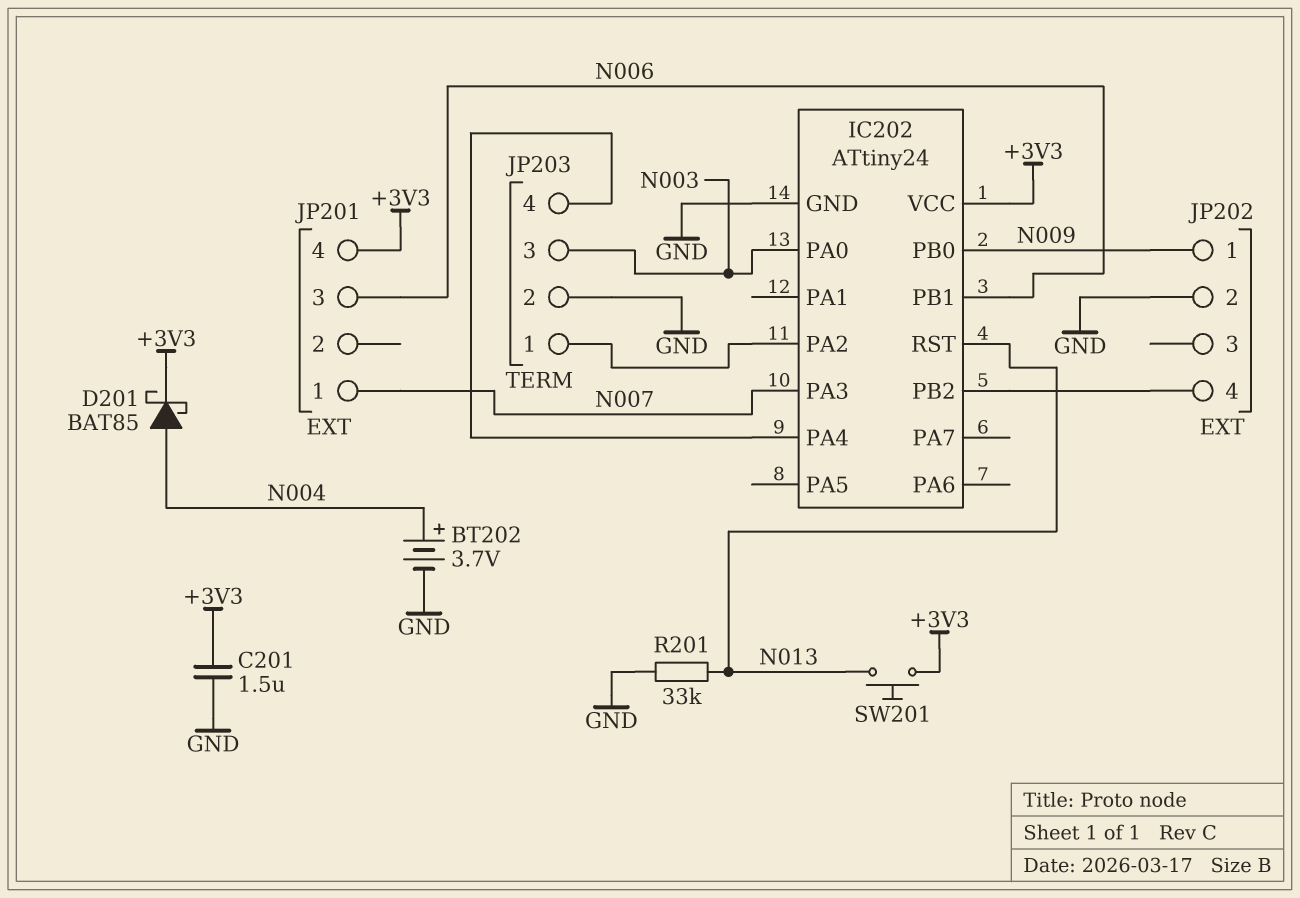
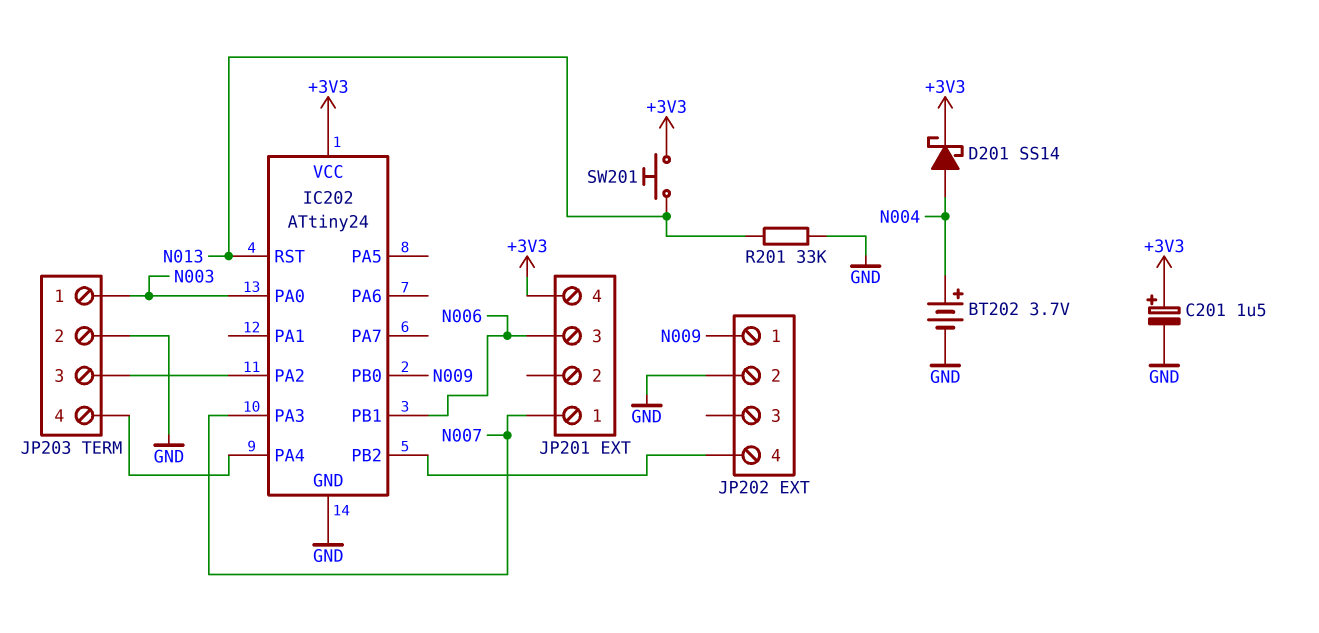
C201: 1.5uF (+3V3, GND) -> 1.5uF (plus +3V3, minus GND)
D201: schottky BAT85 (A N004, K +3V3) -> schottky SS14 (A N004, K +3V3)
JP203 pin 1: IC202/PA2 -> N003
JP203 pin 3: N003 -> IC202/PA2

